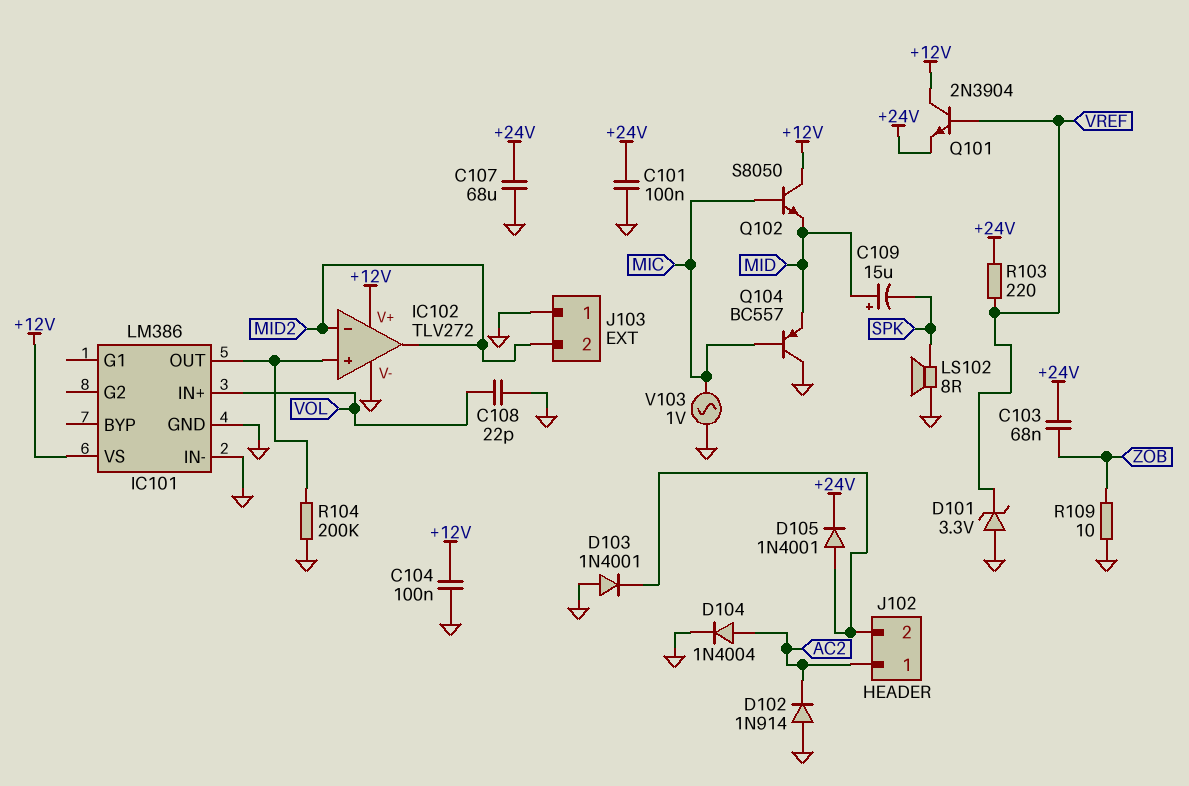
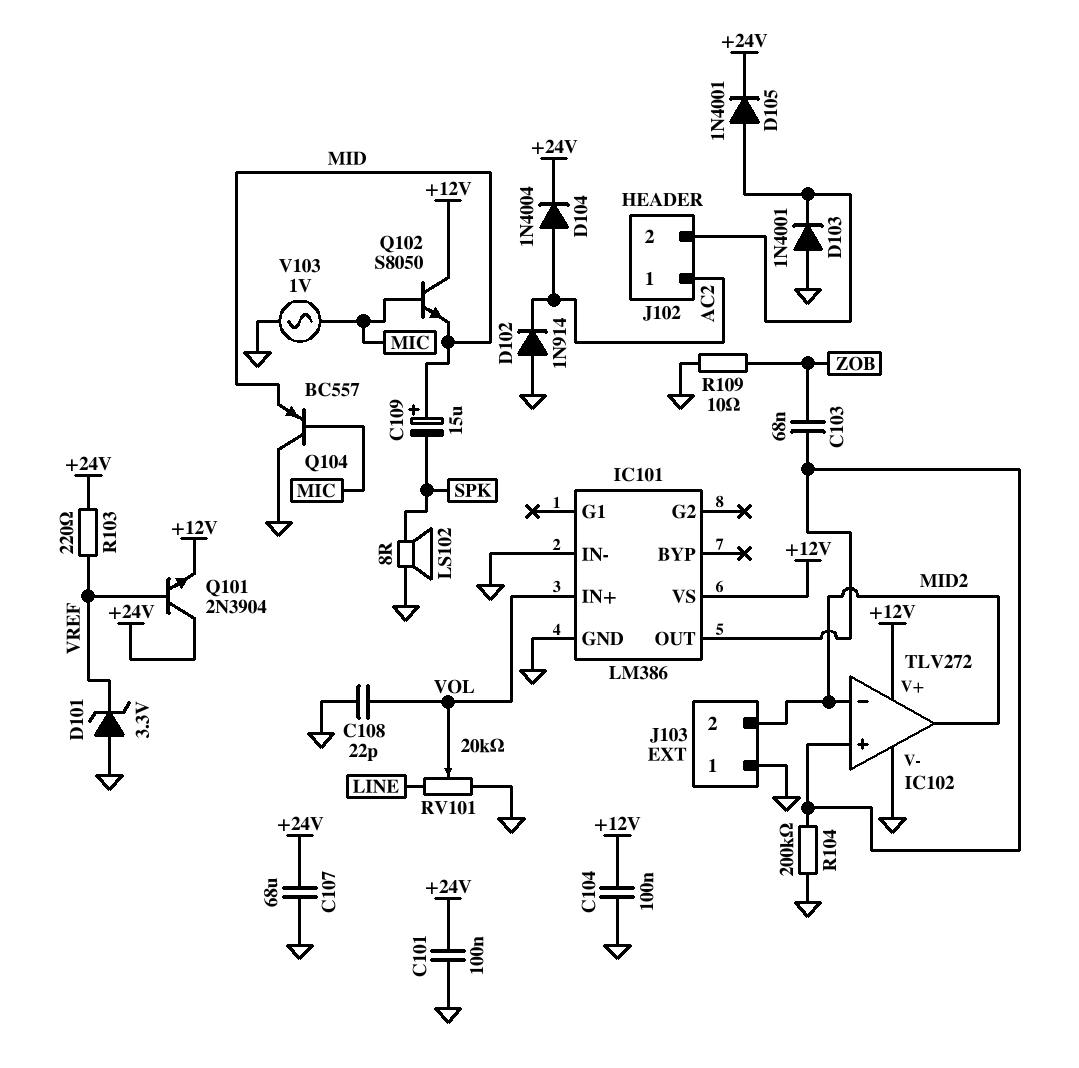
C103: 68nF (+24V, ZOB) -> 68nF (IC101/OUT, ZOB)
D104: diode 1N4004 (A AC2, K GND) -> diode 1N4004 (A AC2, K +24V)
Q101: NPN 2N3904 (B VREF, C +12V, E +24V) -> NPN 2N3904 (B VREF, C +24V, E +12V)
RV101: none -> 20k (GND, LINE, wiper VOL)

